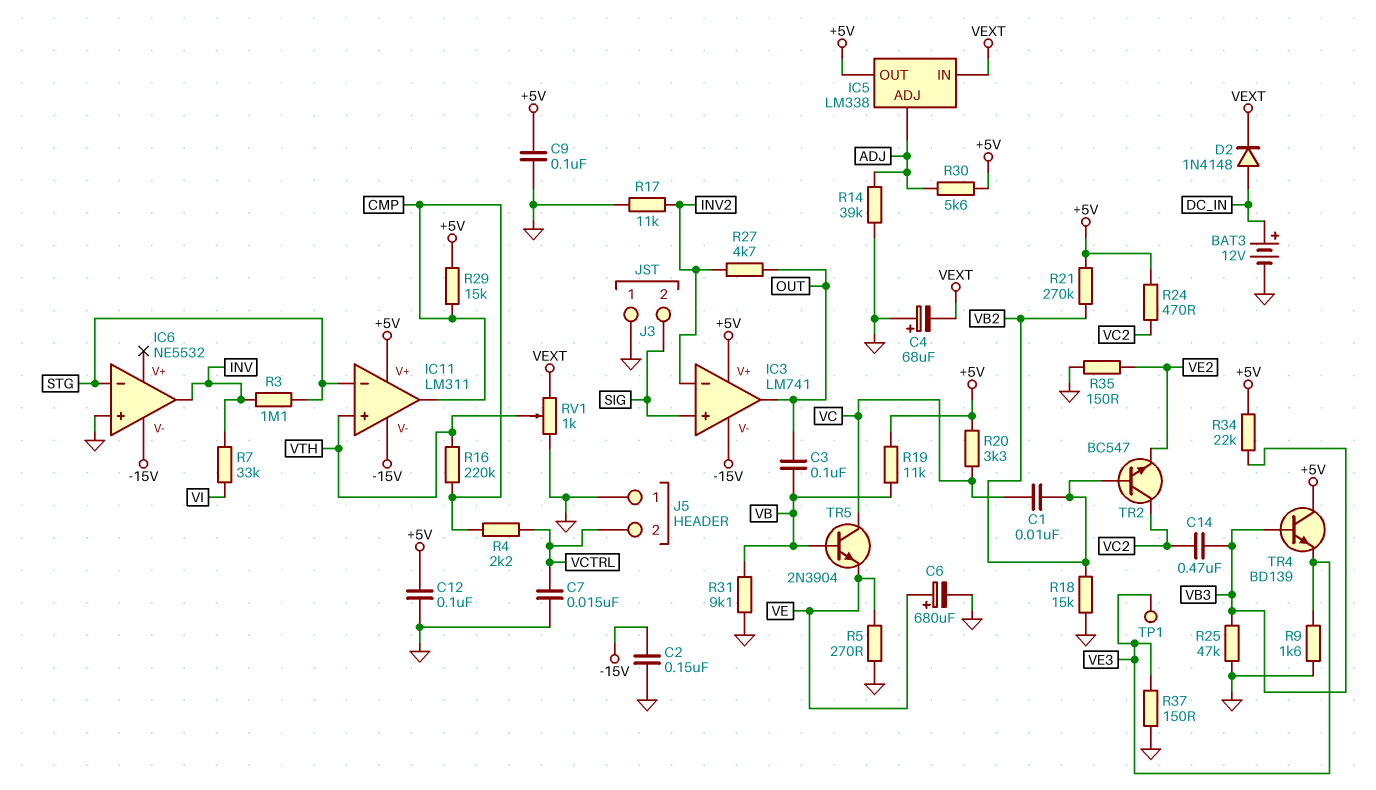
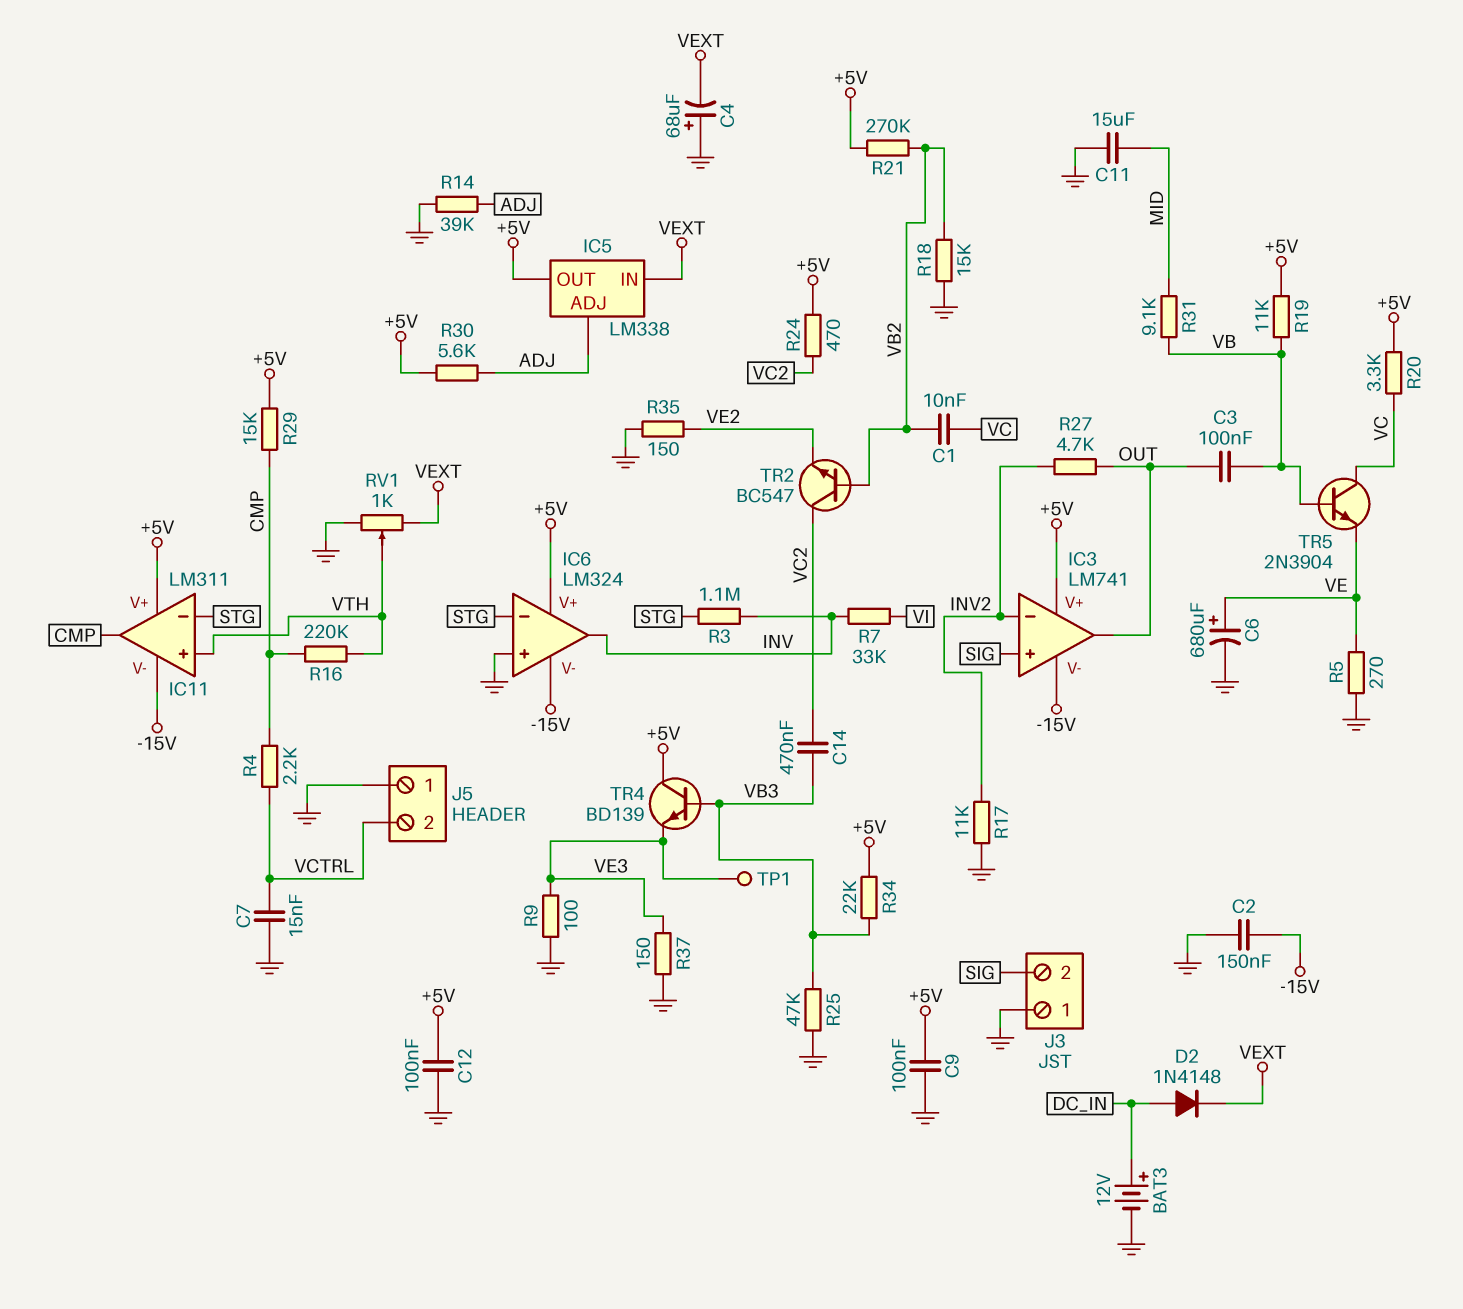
C11: none -> 15uF (GND, MID)
IC6: NE5532 -> LM324
IC6 pin V+: none -> +5V
R9: 1.6k (GND, VE3) -> 100 (GND, VE3)
R31: 9.1k (GND, VB) -> 9.1k (MID, VB)

